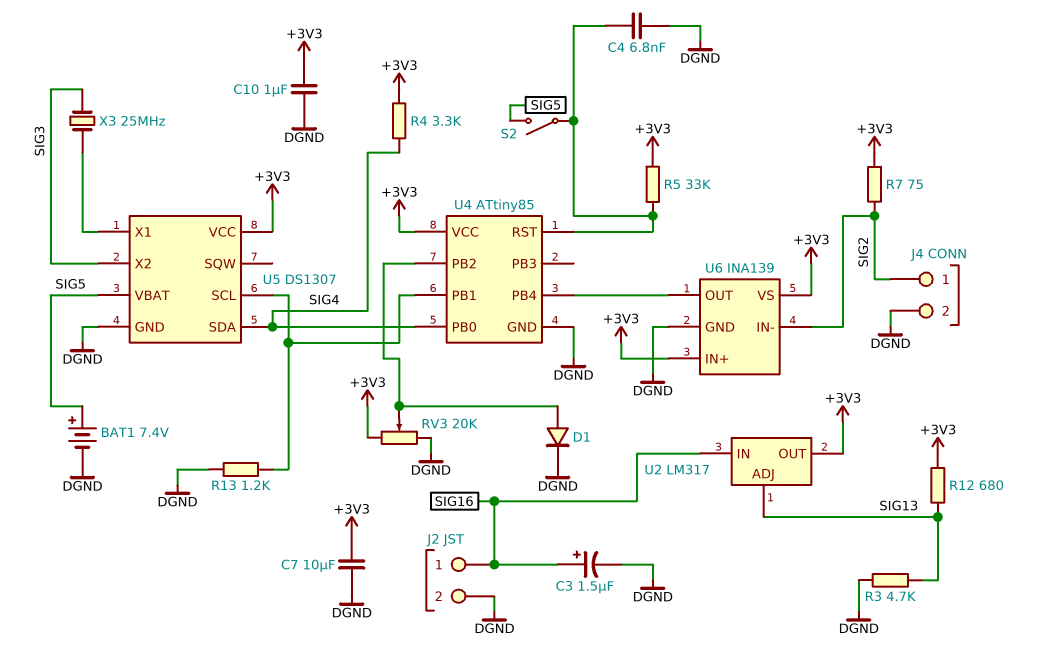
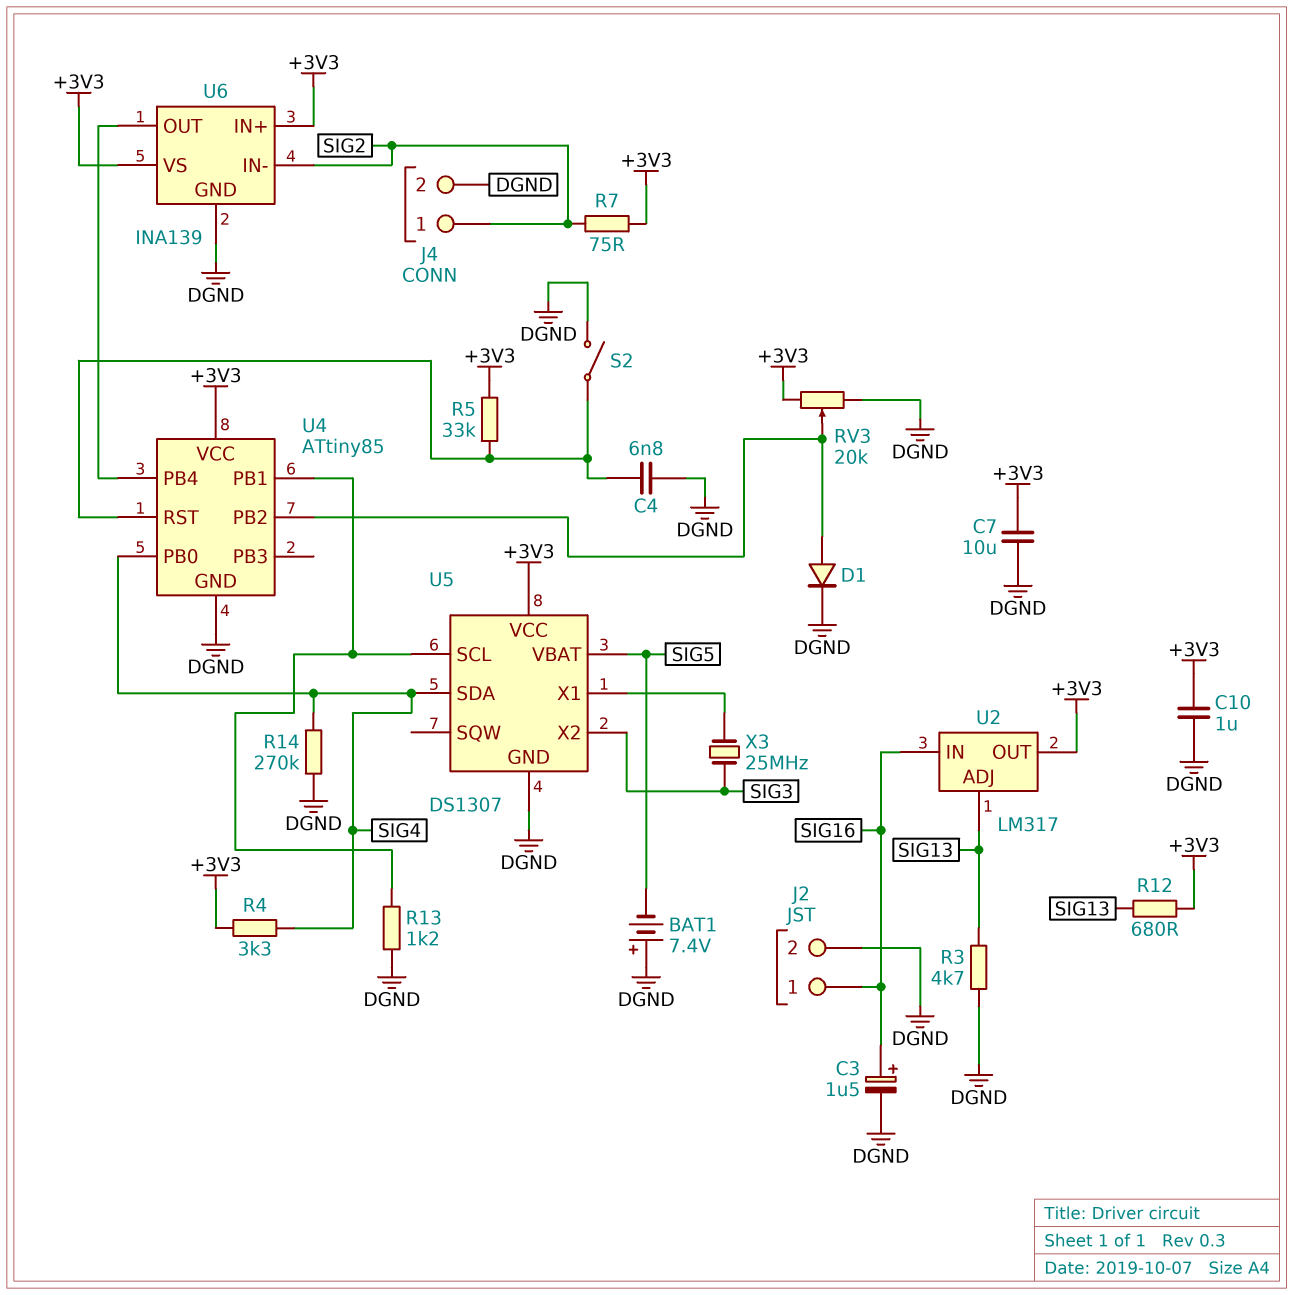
BAT1: 7.4V (plus SIG5, minus DGND) -> 7.4V (plus DGND, minus SIG5)
R14: none -> 270k (DGND, SIG4)
S2: switch (SIG5, U4/RST) -> switch (DGND, U4/RST)

